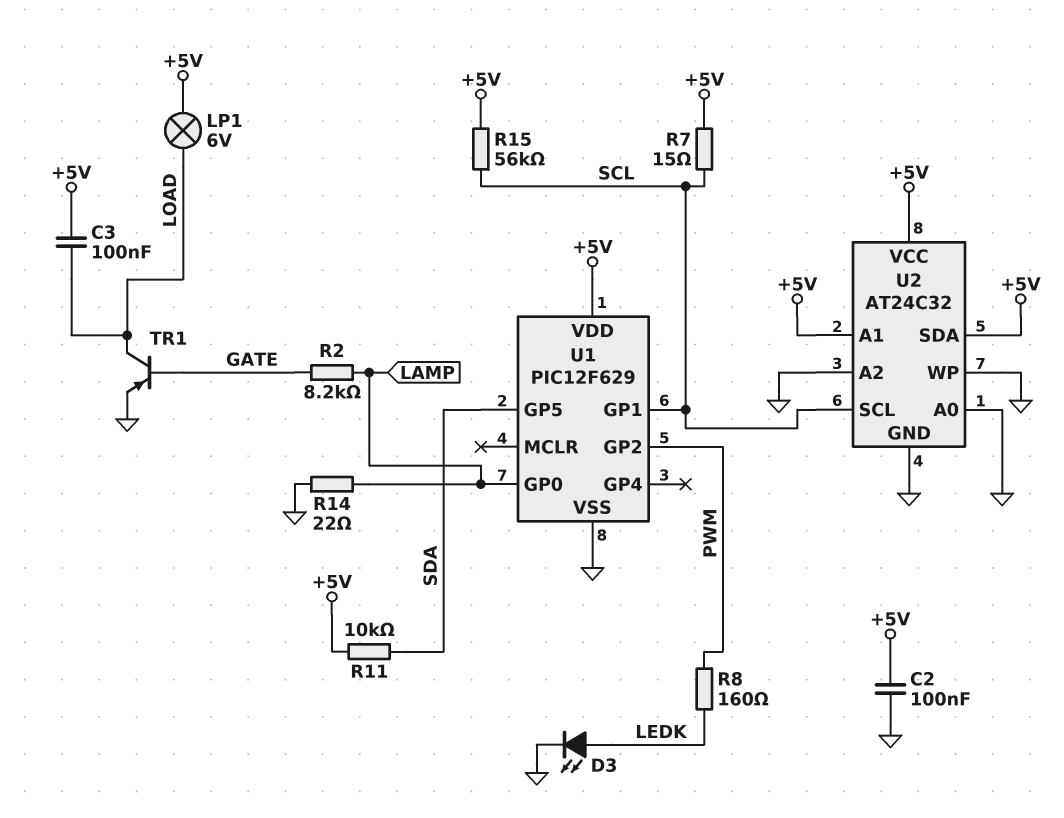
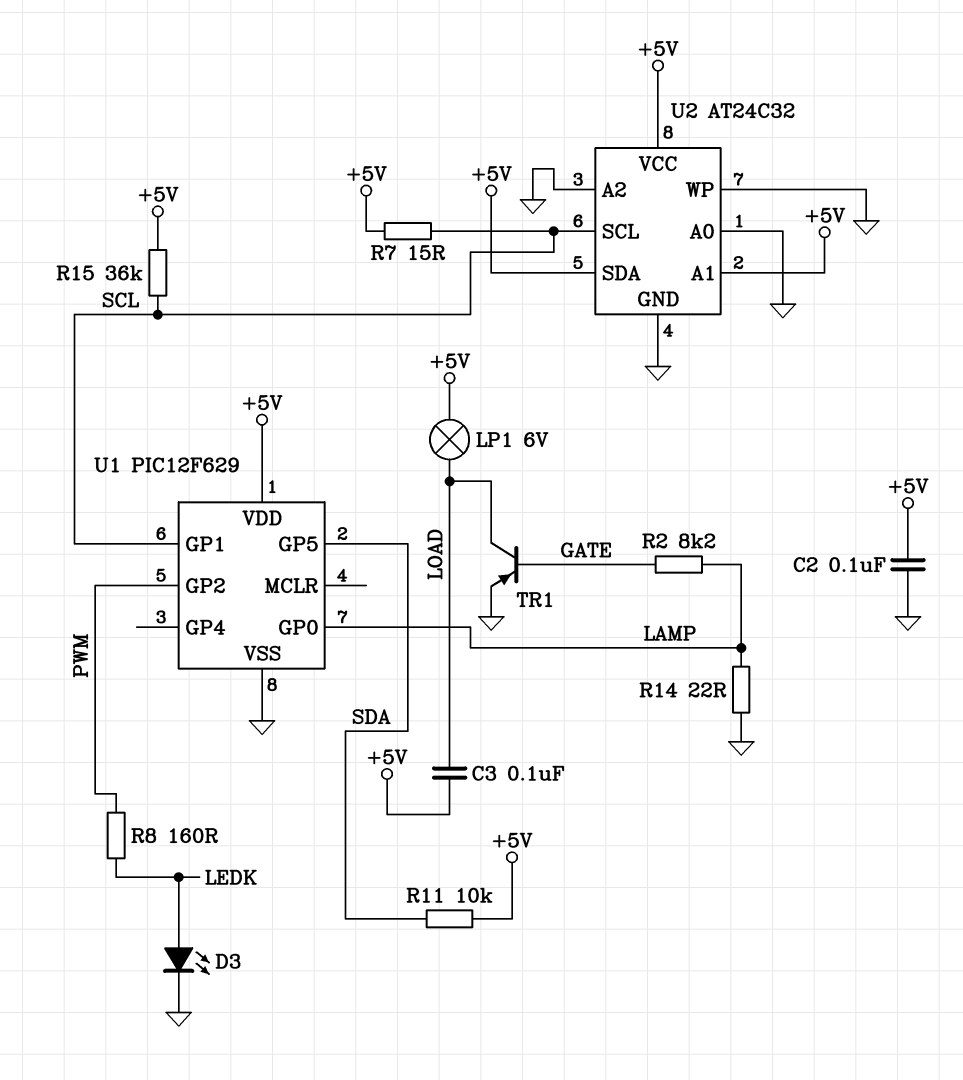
R15: 56k (+5V, SCL) -> 36k (+5V, SCL)

